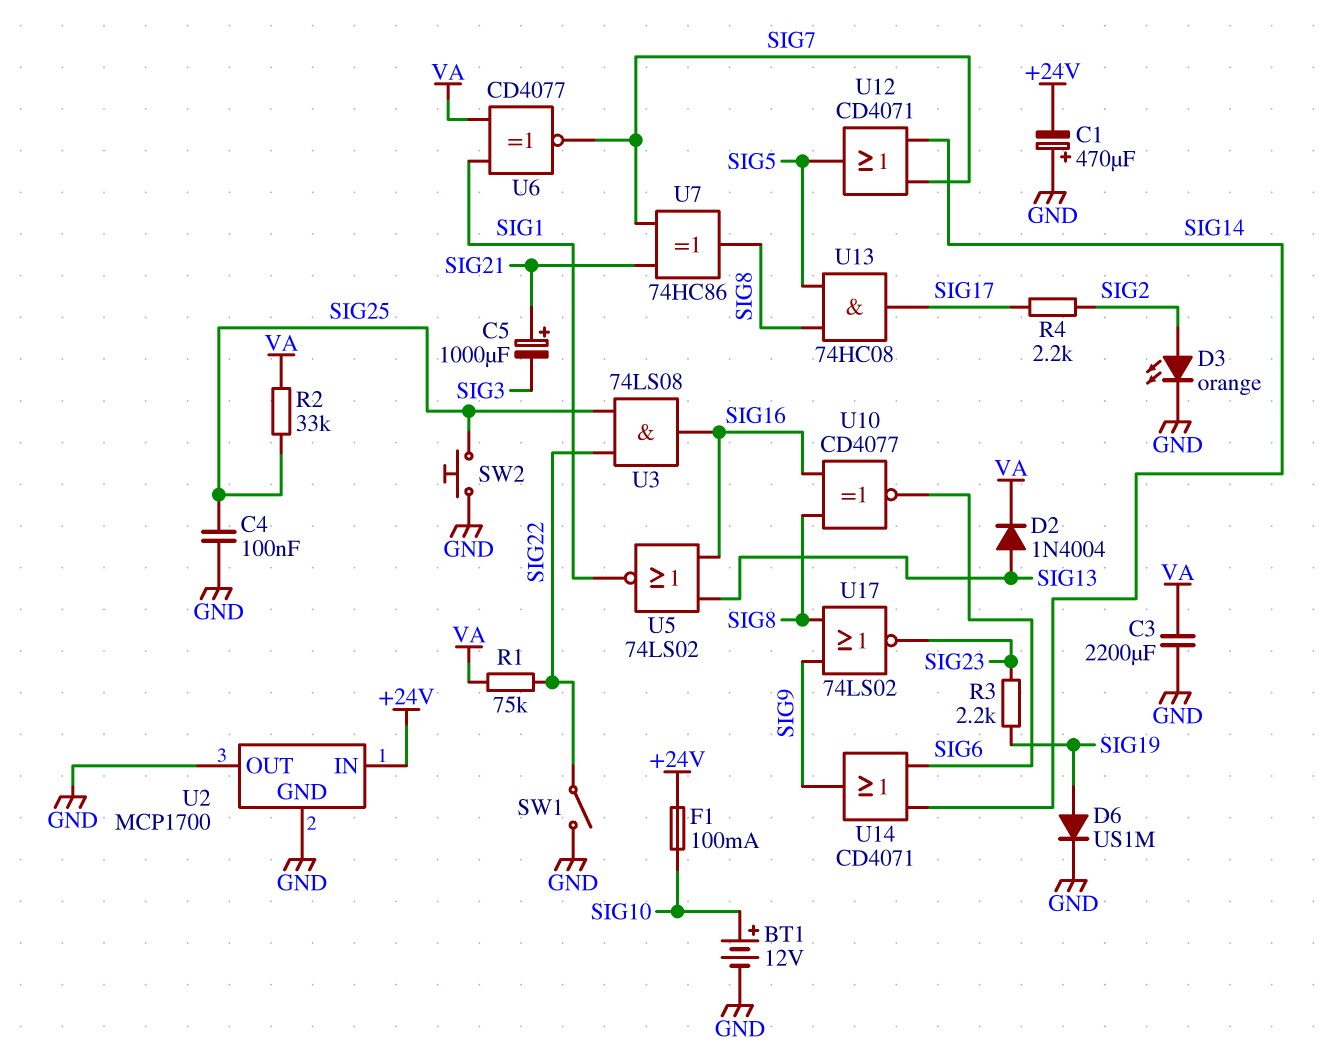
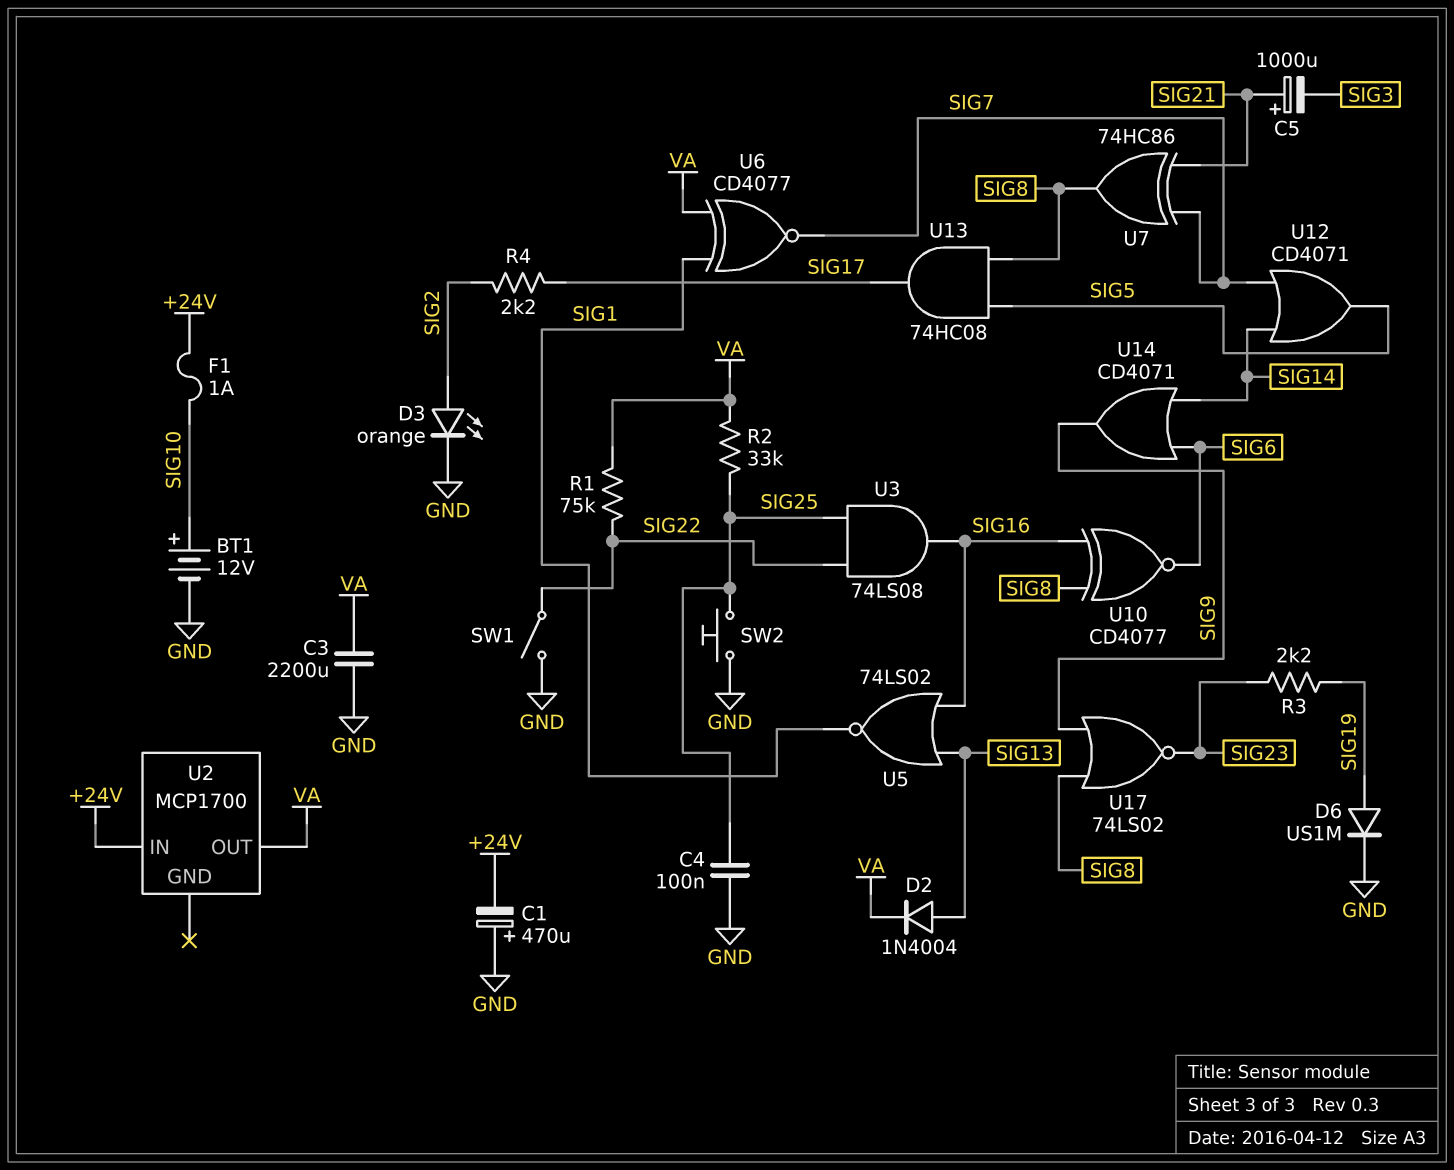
F1: 100mA (+24V, SIG10) -> 1A (+24V, SIG10)
U2 pin GND: GND -> none
U2 pin OUT: GND -> VA

